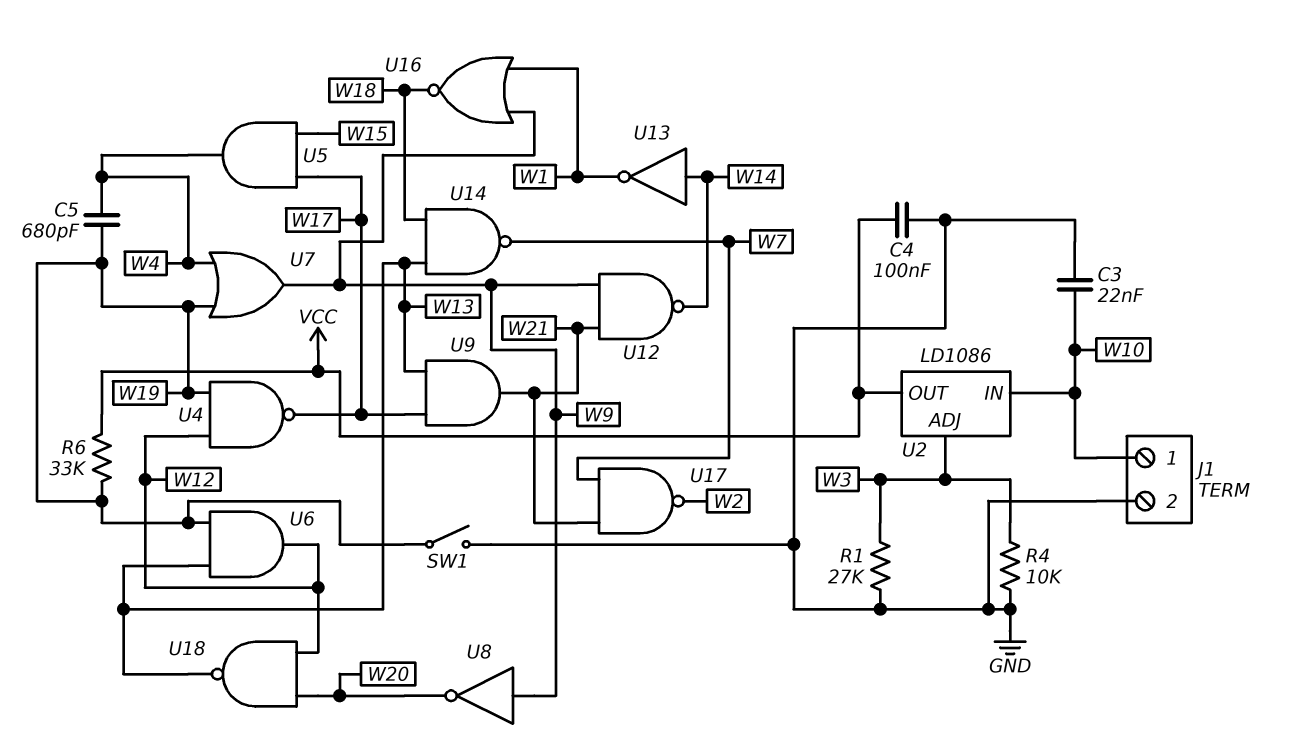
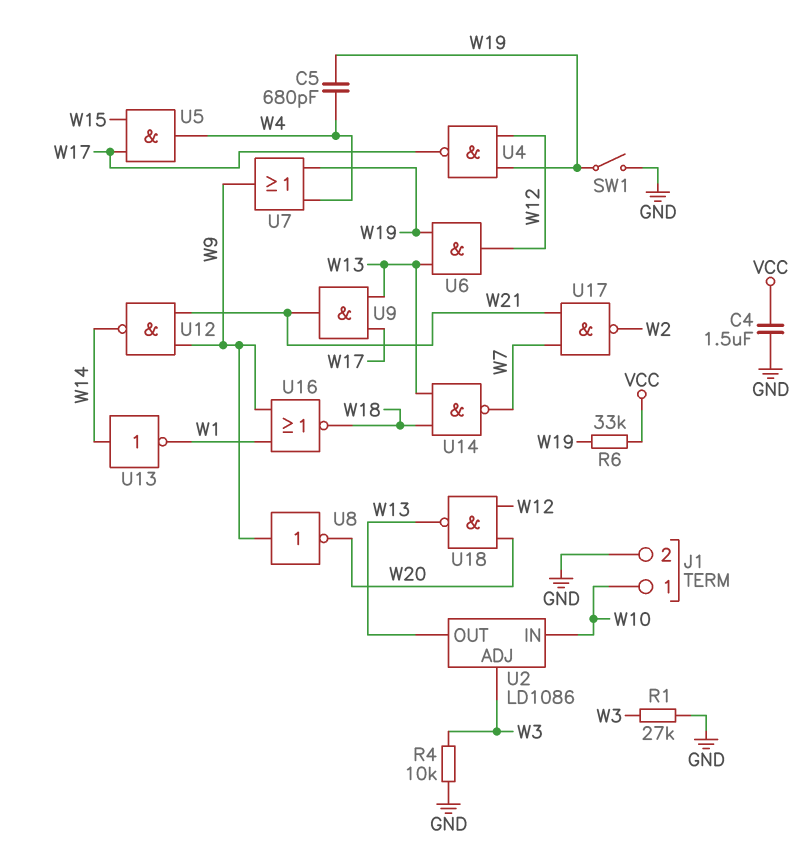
C3: 22nF (GND, W10) -> none
C4: 100nF (GND, VCC) -> 1.5uF (GND, VCC)
U2 pin OUT: VCC -> W13

